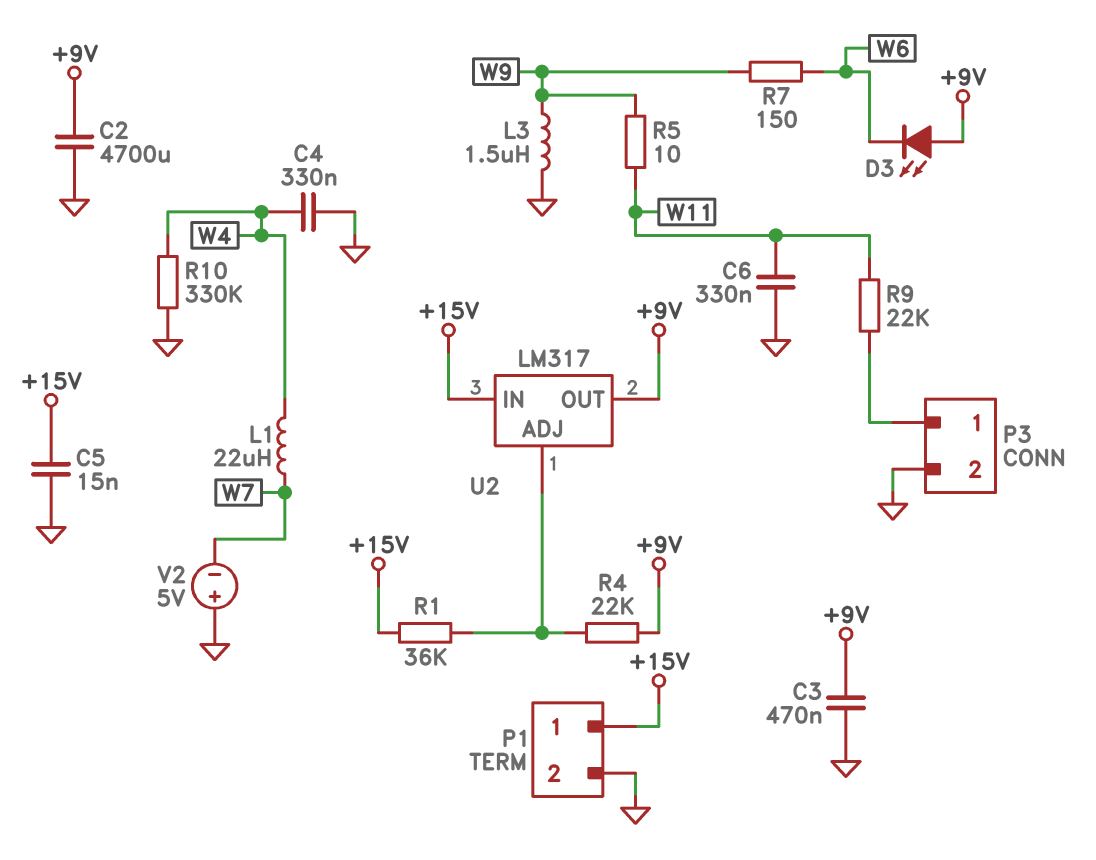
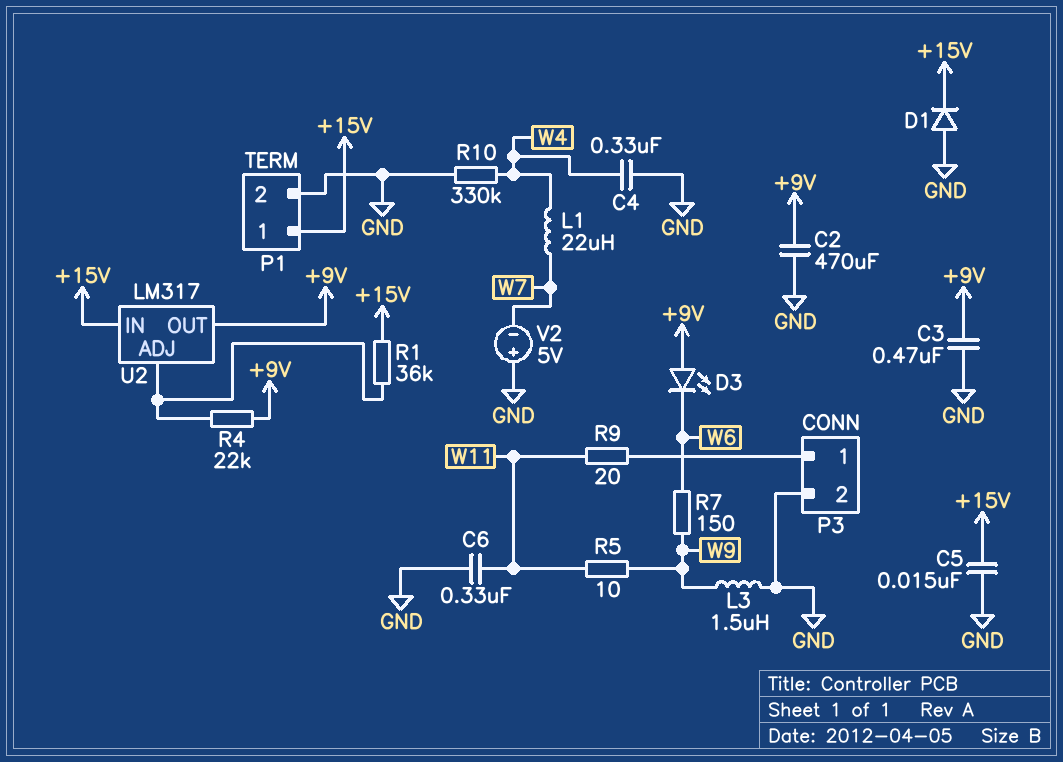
C2: 4700uF (+9V, GND) -> 470uF (+9V, GND)
D1: none -> diode (A GND, K +15V)
R9: 22k (P3/1, W11) -> 20 (P3/1, W11)

